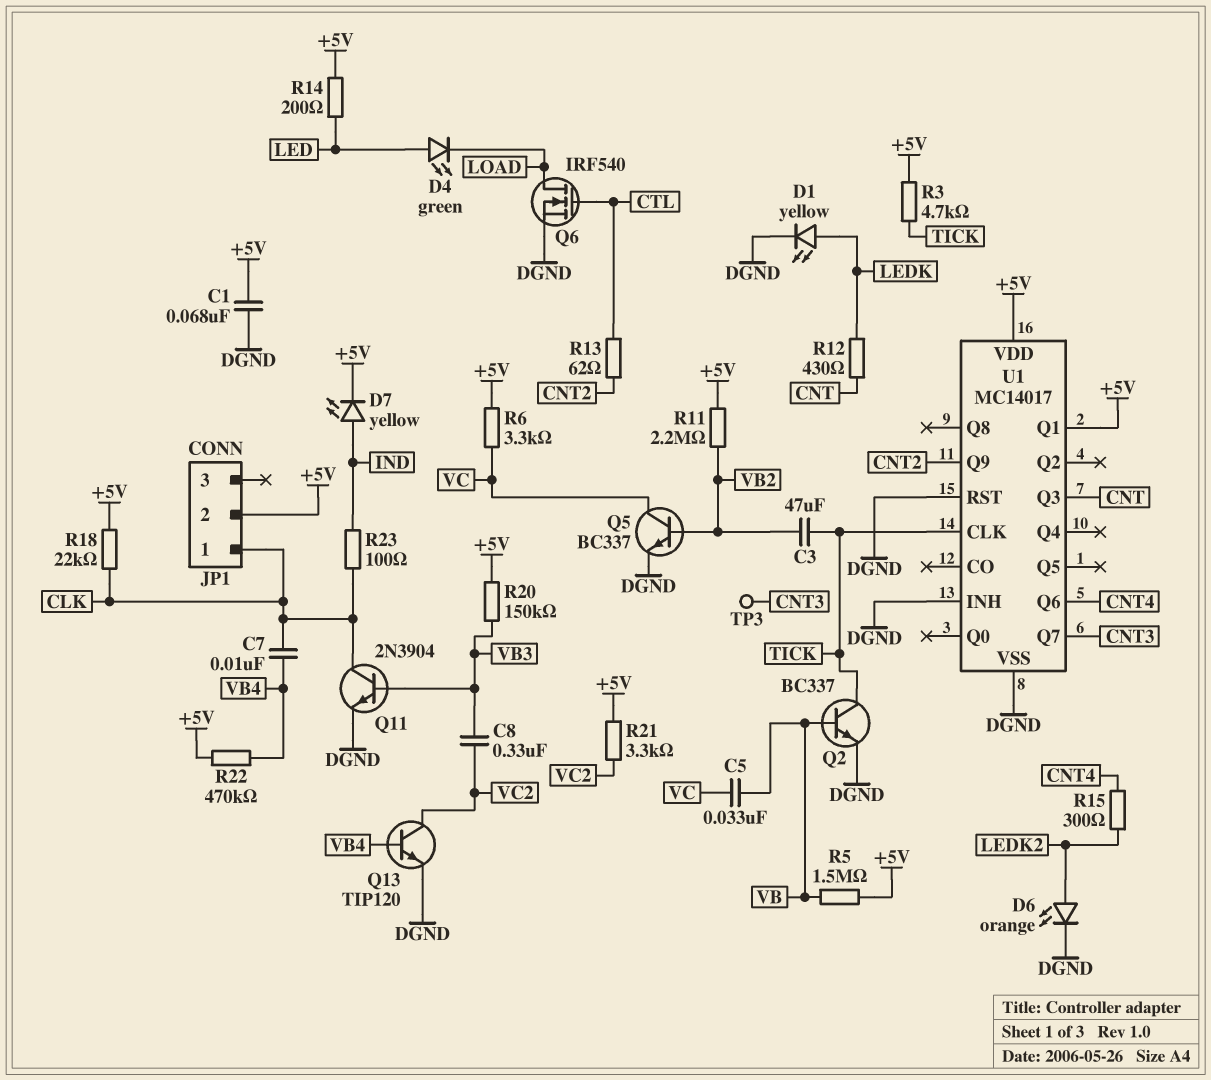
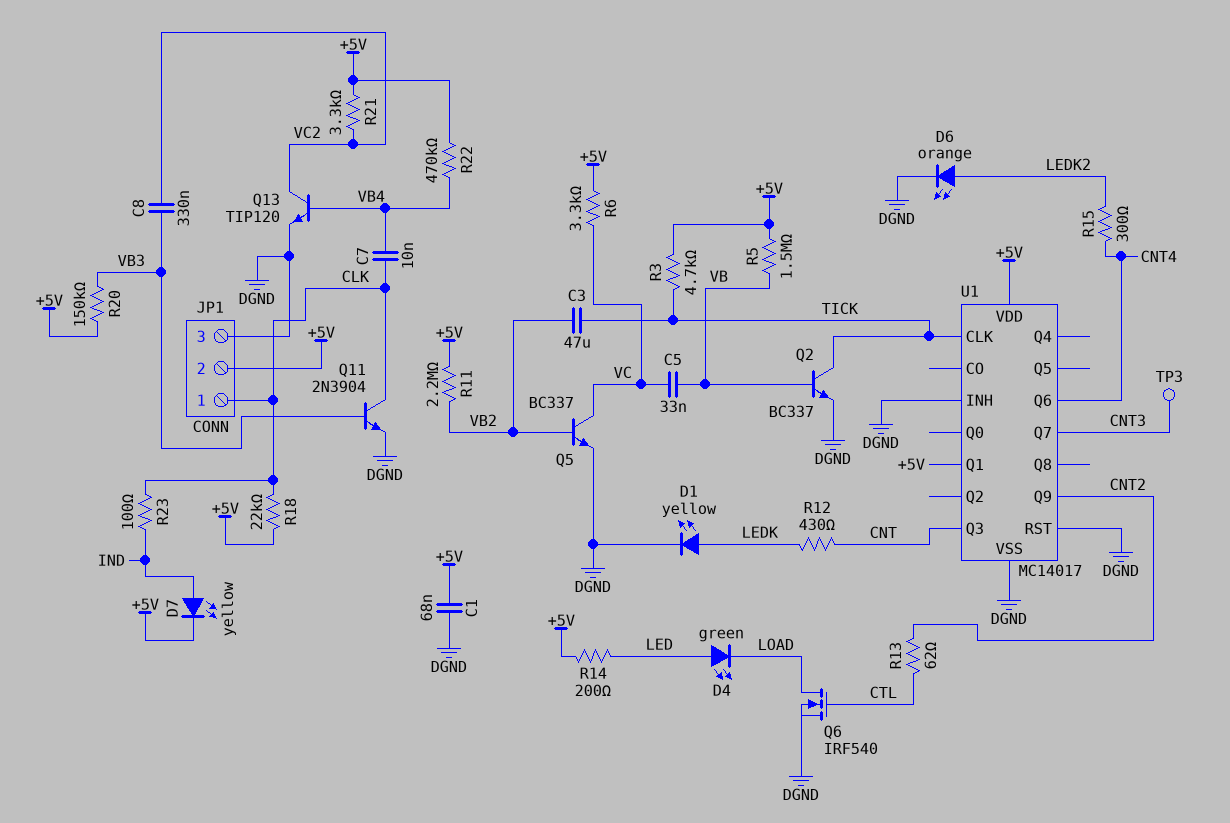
JP1 pin 3: none -> DGND

